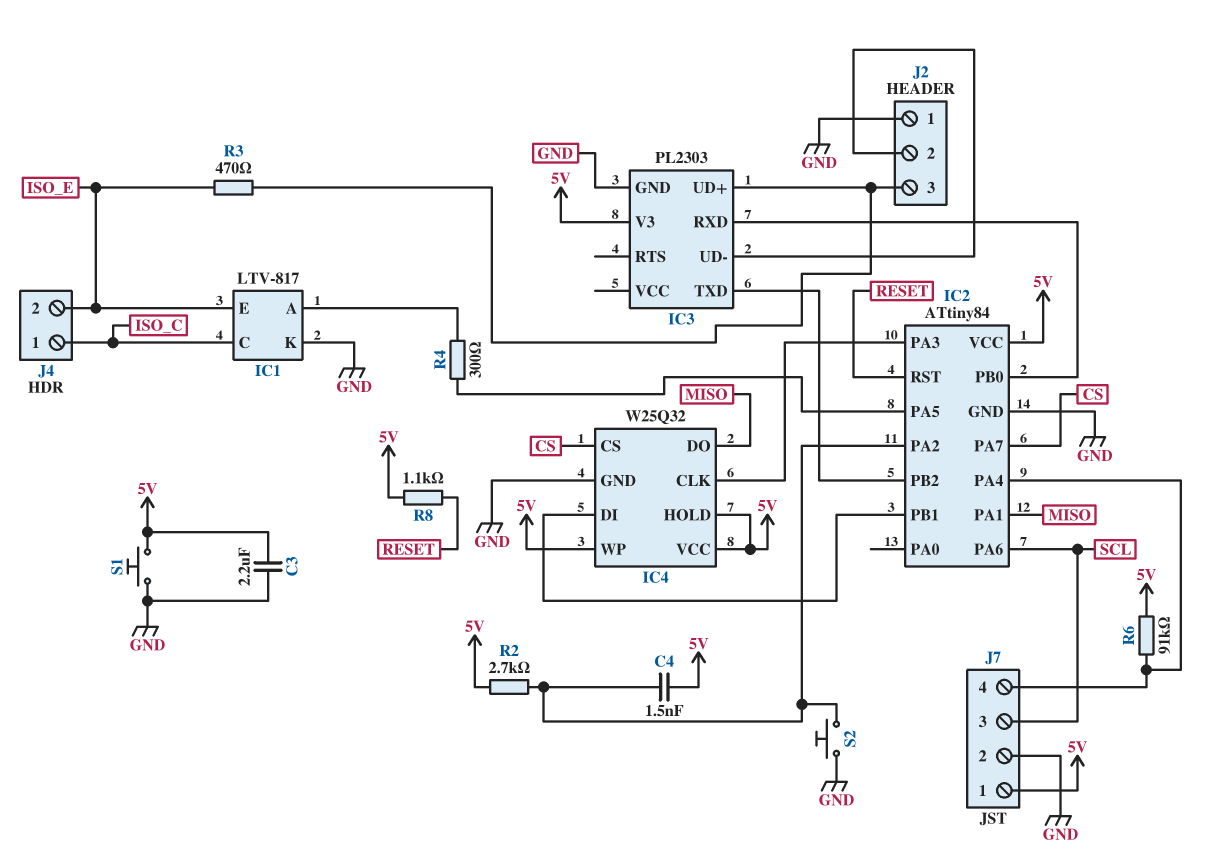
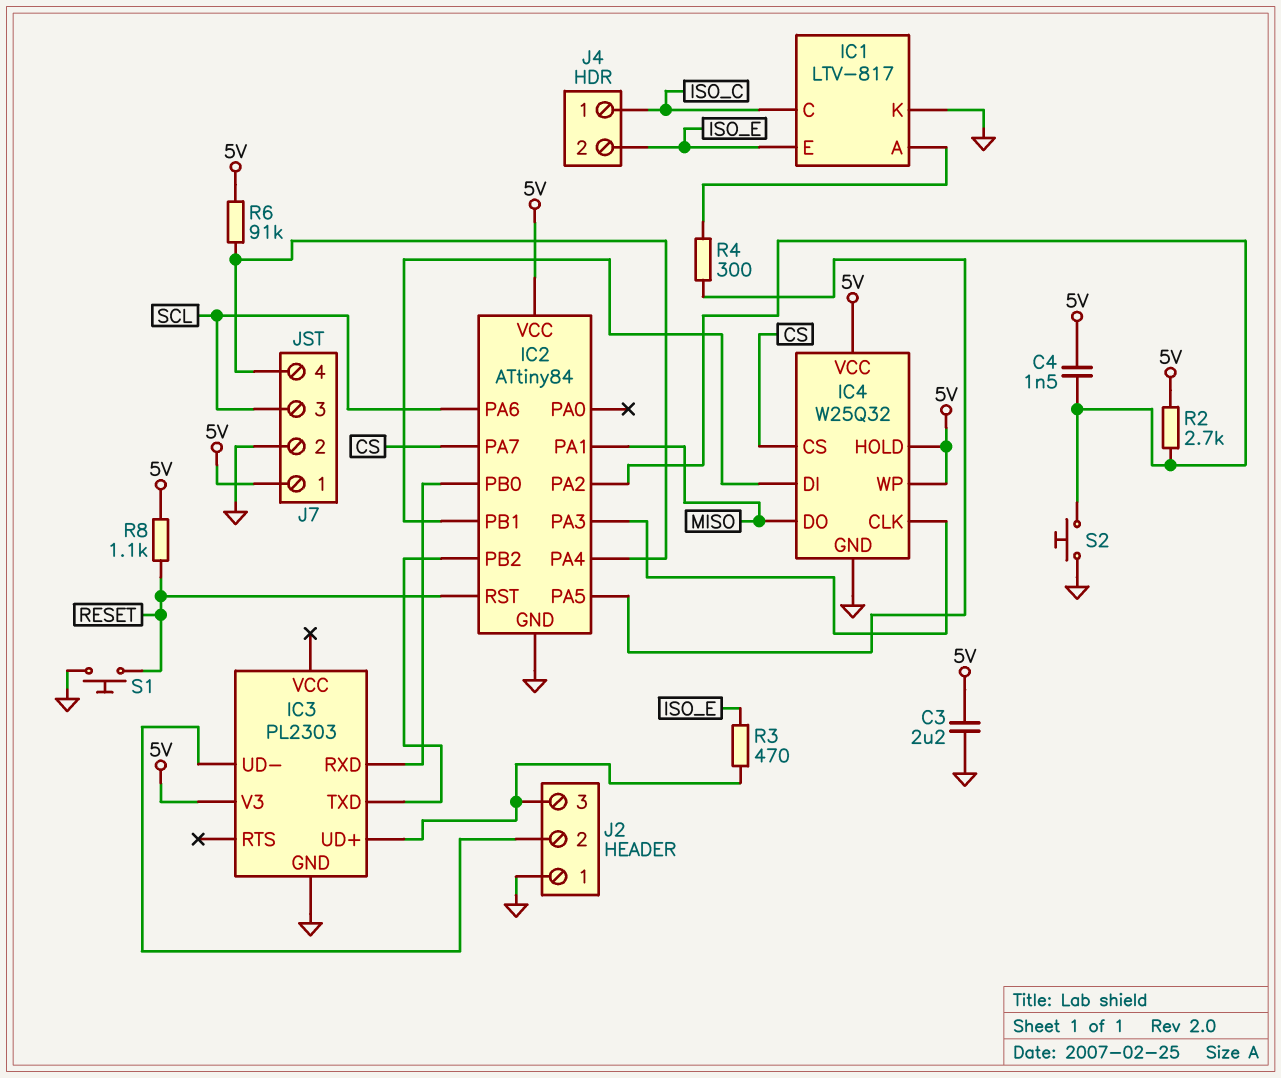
S1: button (5V, GND) -> button (GND, RESET)

